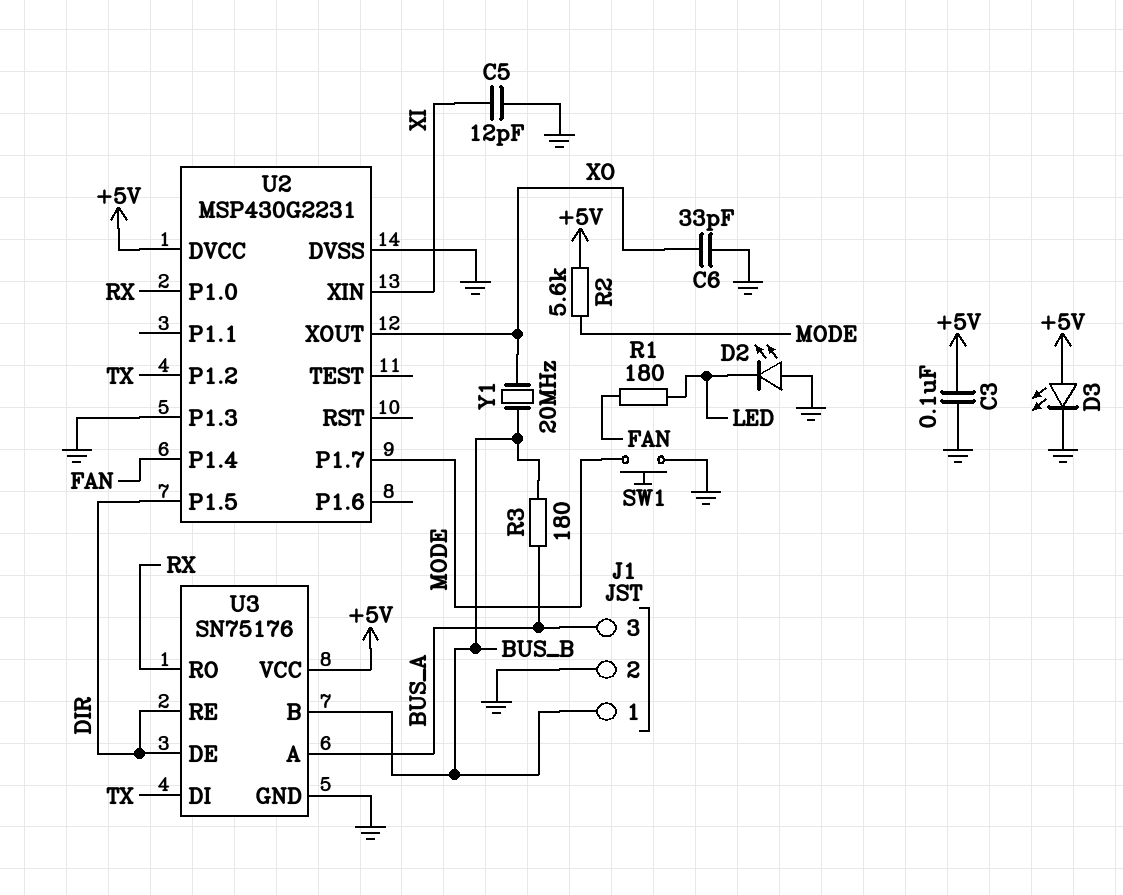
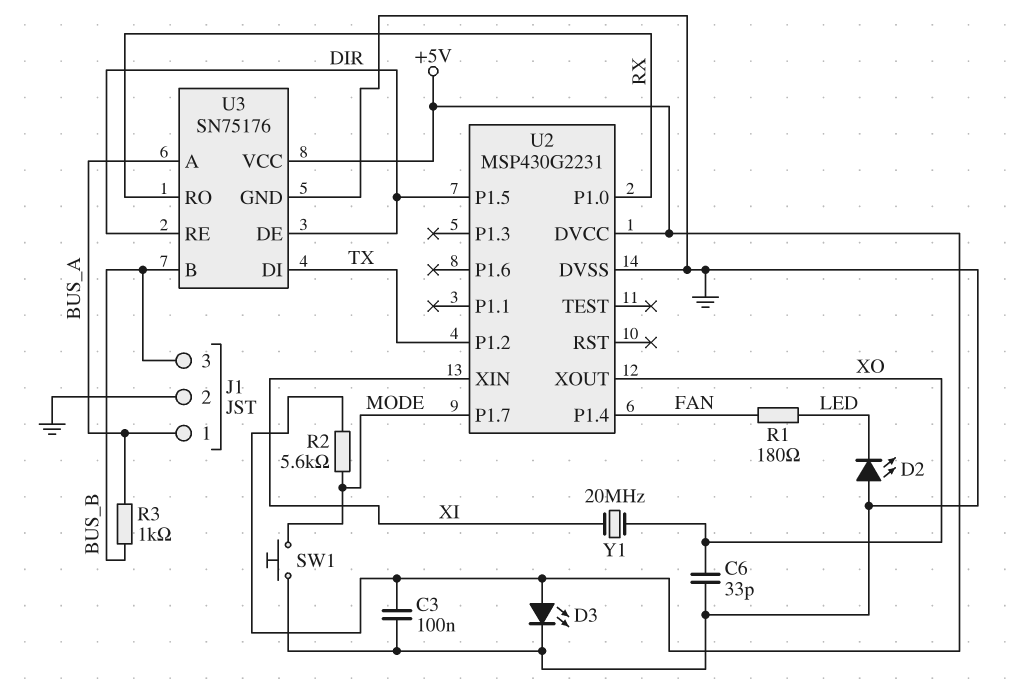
C5: 12pF (GND, XI) -> none
J1 pin 1: BUS_B -> BUS_A
J1 pin 3: BUS_A -> BUS_B
R3: 180 (BUS_A, BUS_B) -> 1k (BUS_A, BUS_B)
U2 pin P1.3: GND -> none
Y1: 20MHz (BUS_B, XO) -> 20MHz (XI, XO)

